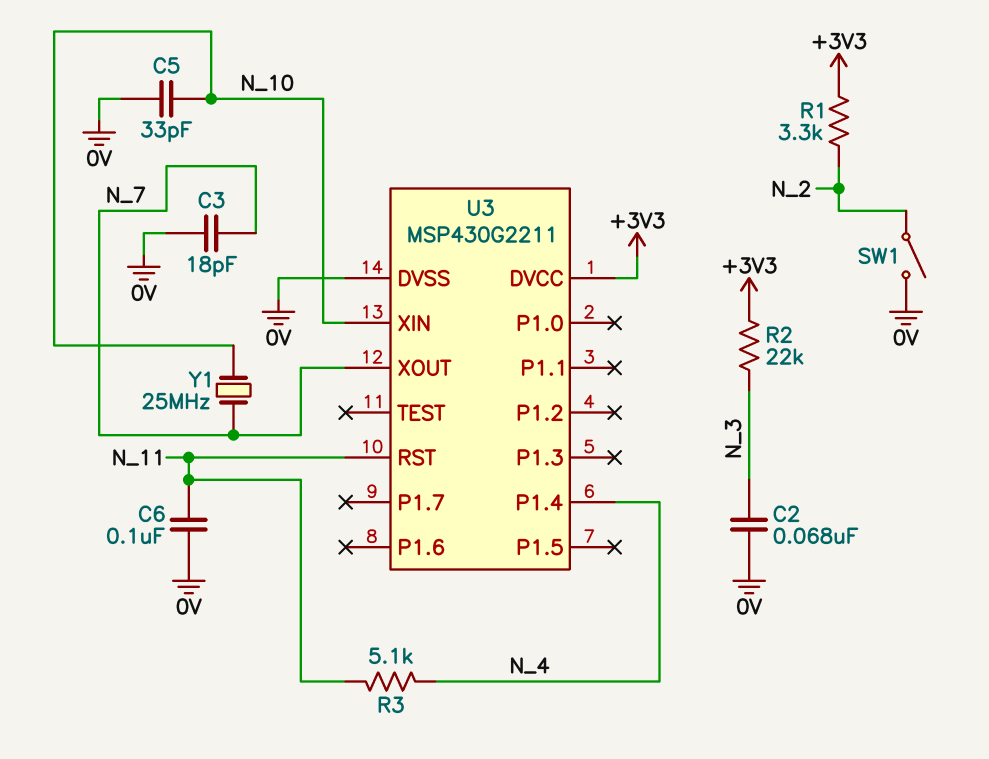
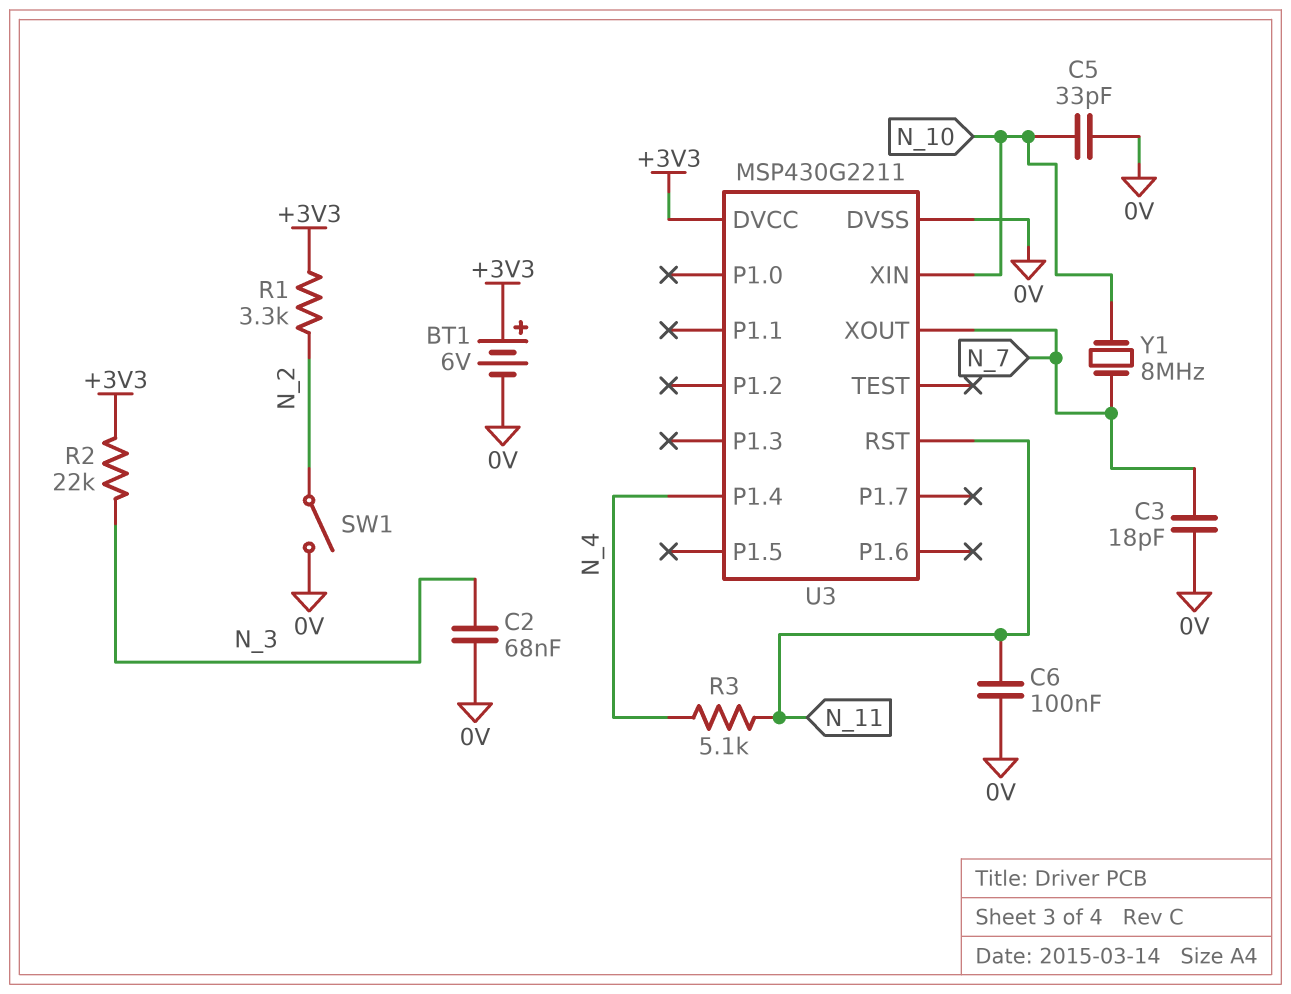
BT1: none -> 6V (plus +3V3, minus 0V)
Y1: 25MHz (N_7, N_10) -> 8MHz (N_7, N_10)

